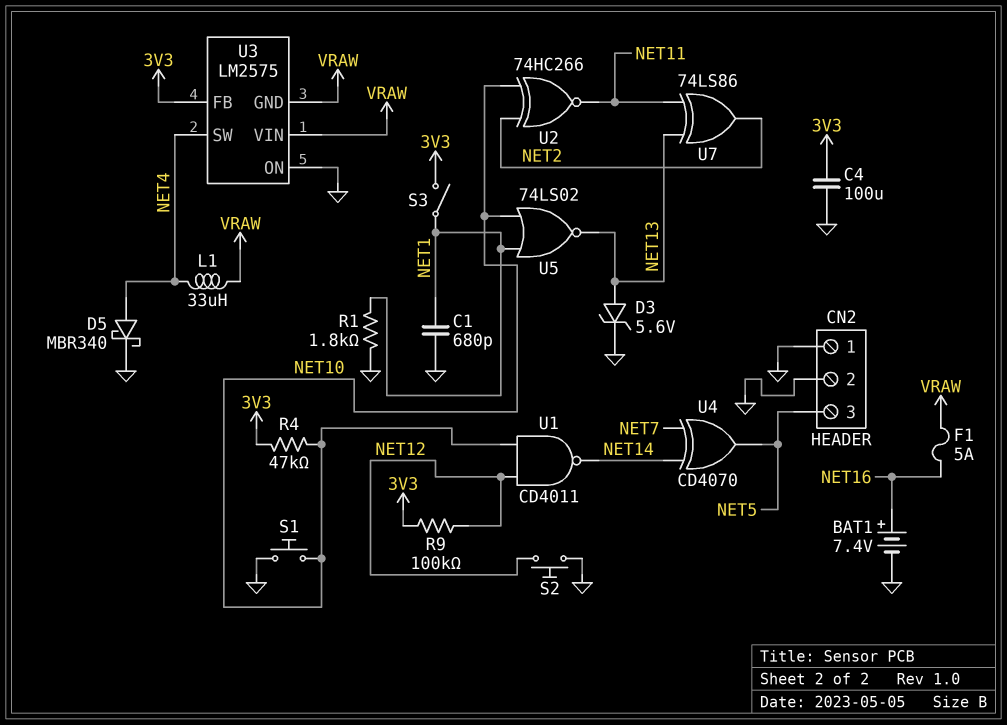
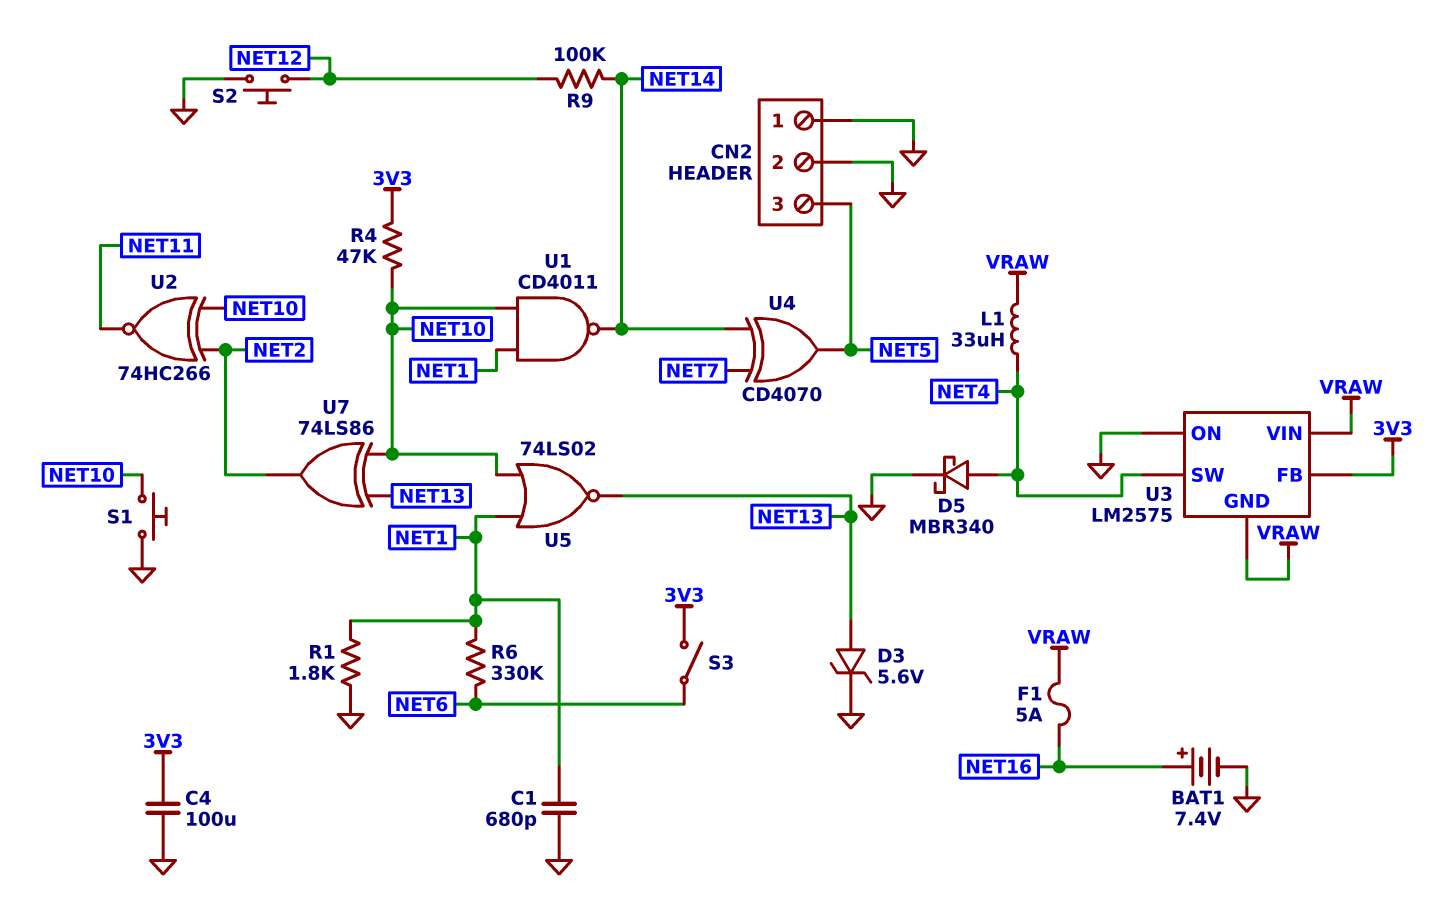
R6: none -> 330k (NET1, NET6)
R9: 100k (3V3, NET12) -> 100k (NET12, NET14)
S3: switch (3V3, NET1) -> switch (3V3, NET6)
U1: NAND CD4011 (in NET10, in NET12, out NET14) -> NAND CD4011 (in NET1, in NET10, out NET14)
U7: XOR 74LS86 (in NET11, in NET13, out NET2) -> XOR 74LS86 (in NET10, in NET13, out NET2)

